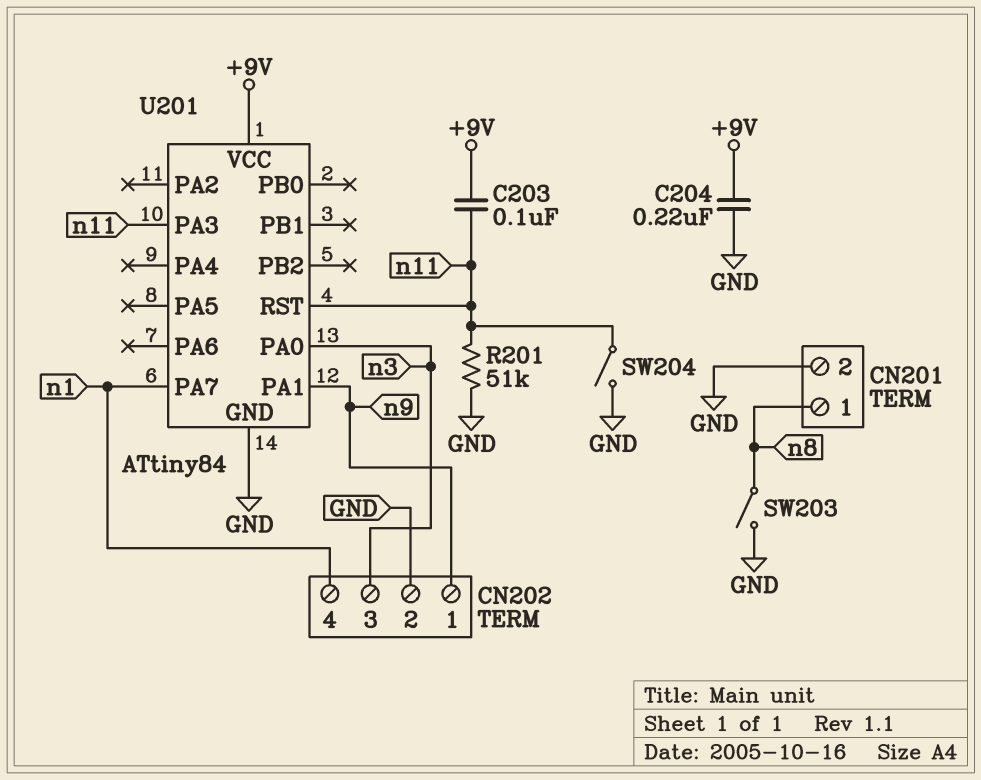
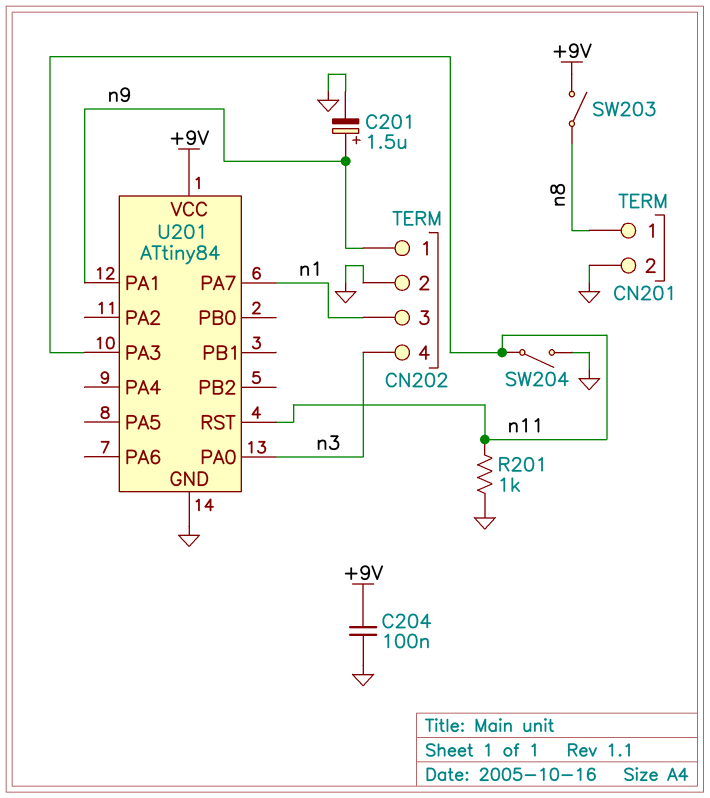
C201: none -> 1.5uF (plus n9, minus GND)
C203: 100nF (+9V, n11) -> none
C204: 220nF (+9V, GND) -> 100nF (+9V, GND)
CN202 pin 3: n3 -> n1
CN202 pin 4: n1 -> n3
R201: 51k (GND, n11) -> 1k (GND, n11)
SW203: switch (GND, n8) -> switch (+9V, n8)

